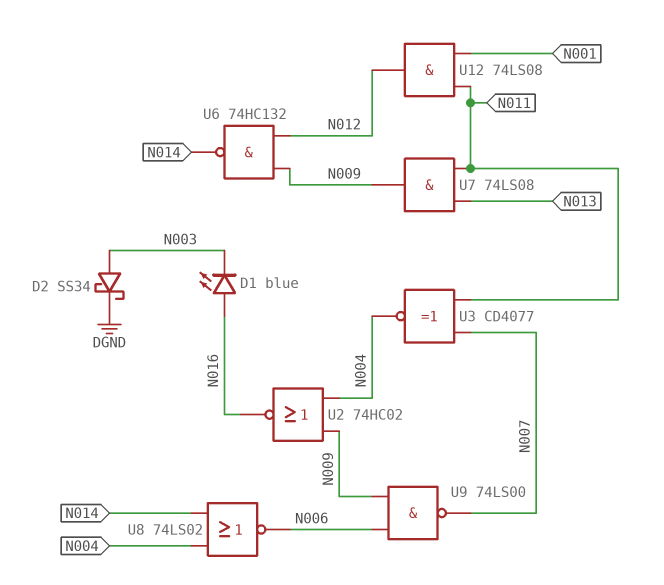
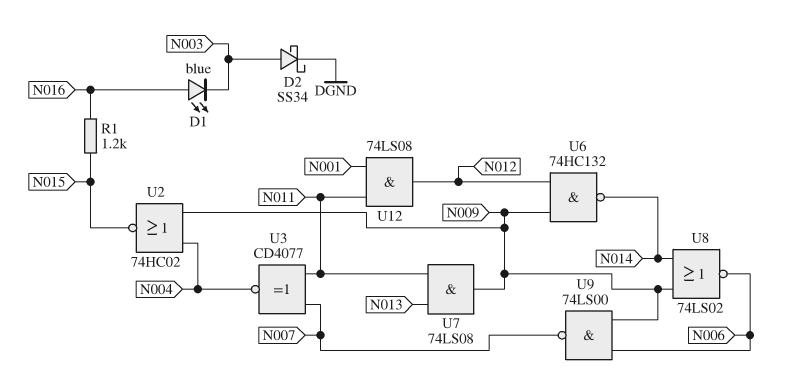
R1: none -> 1.2k (N015, N016)
U2: NOR 74HC02 (in N004, in N009, out N016) -> NOR 74HC02 (in N004, in N009, out N015)
U8: NOR 74LS02 (in N004, in N014, out N006) -> NOR 74LS02 (in N009, in N014, out N006)

